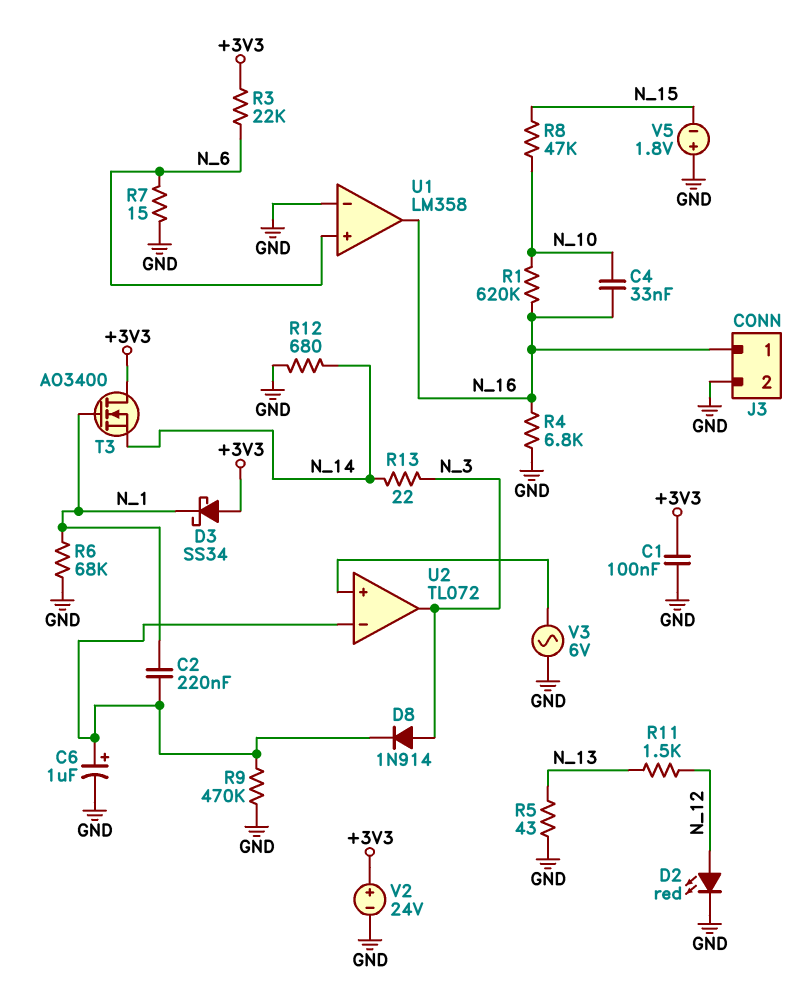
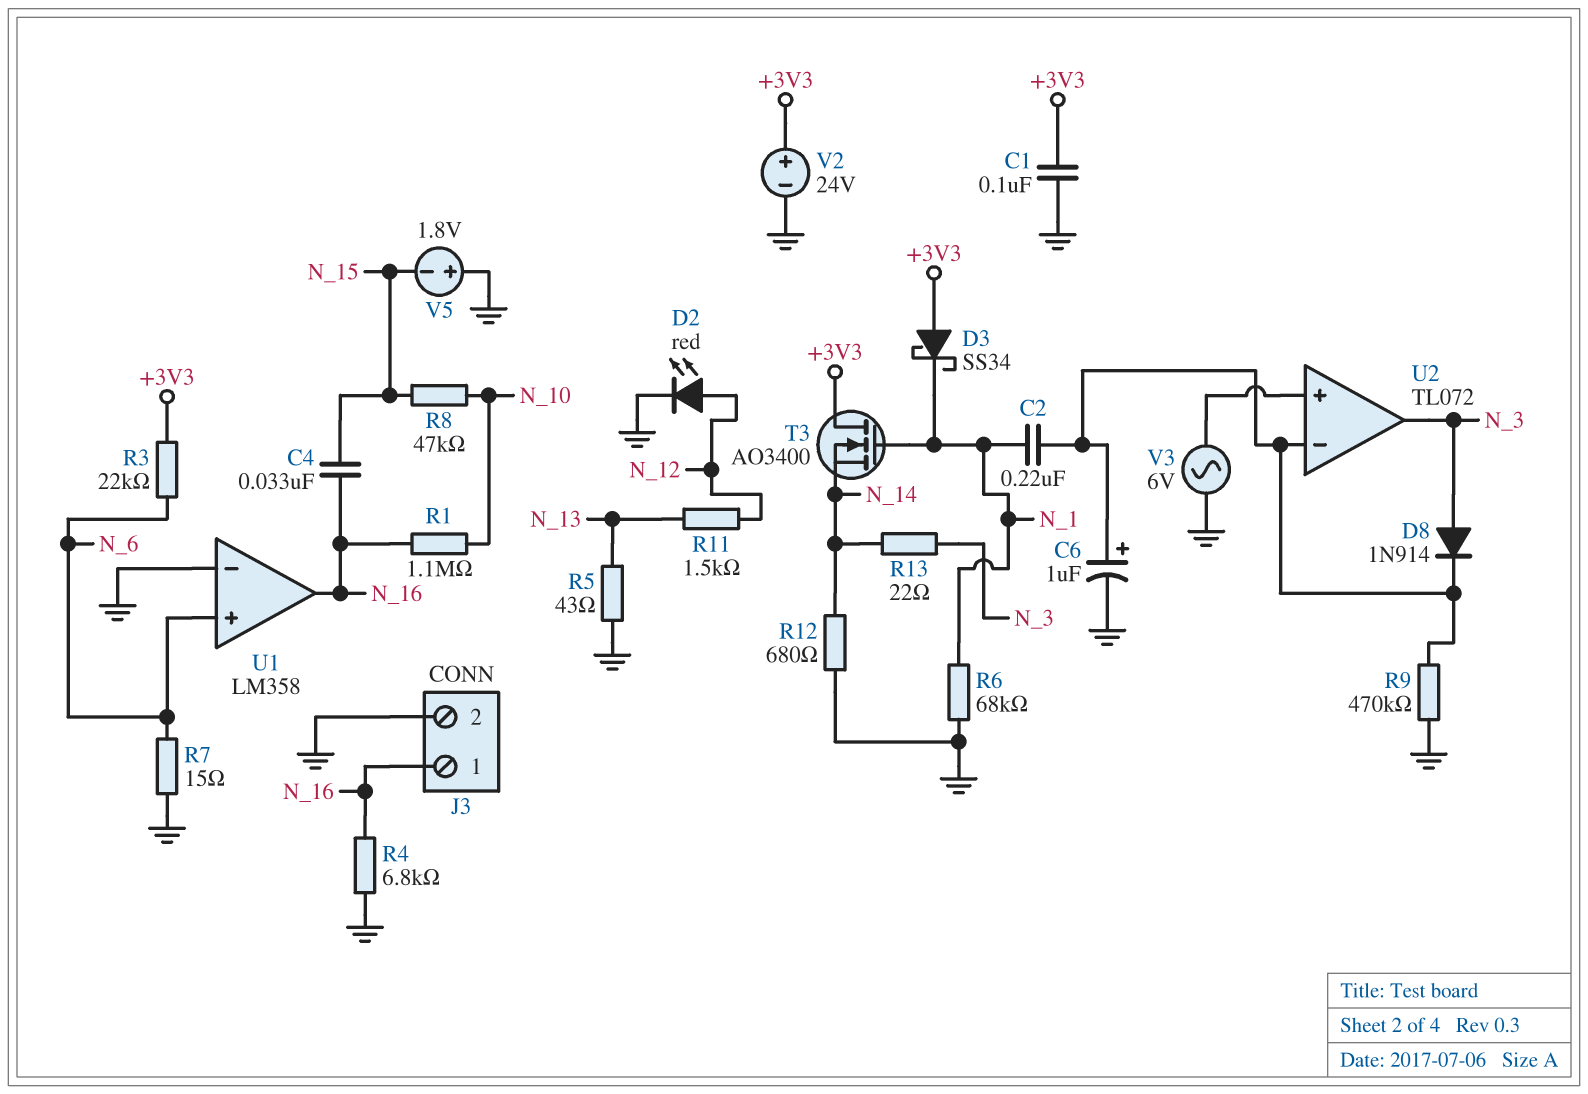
C4: 33nF (N_10, N_16) -> 33nF (N_15, N_16)
R1: 620k (N_10, N_16) -> 1.1M (N_10, N_16)

